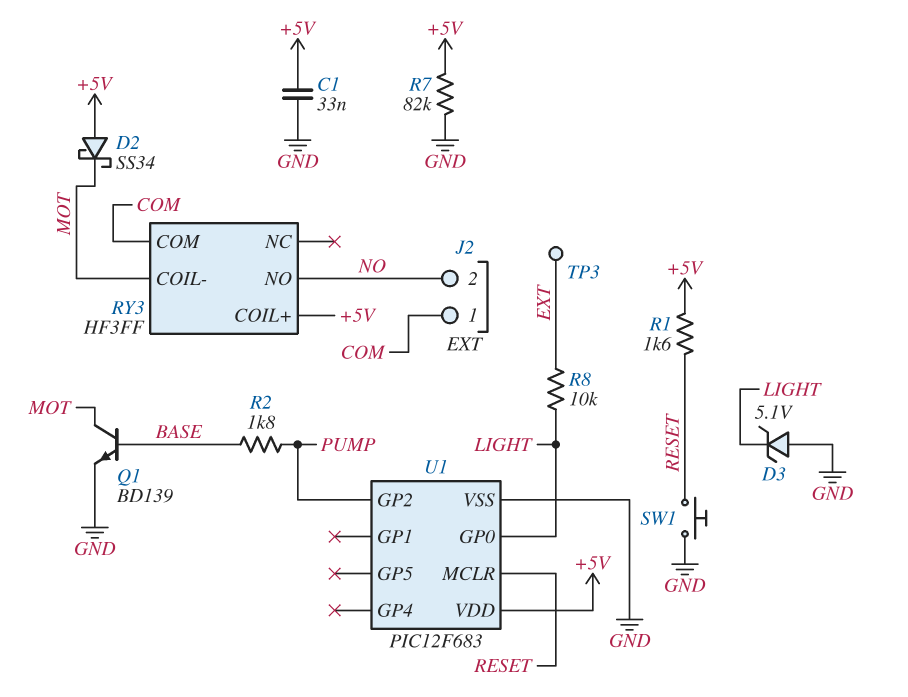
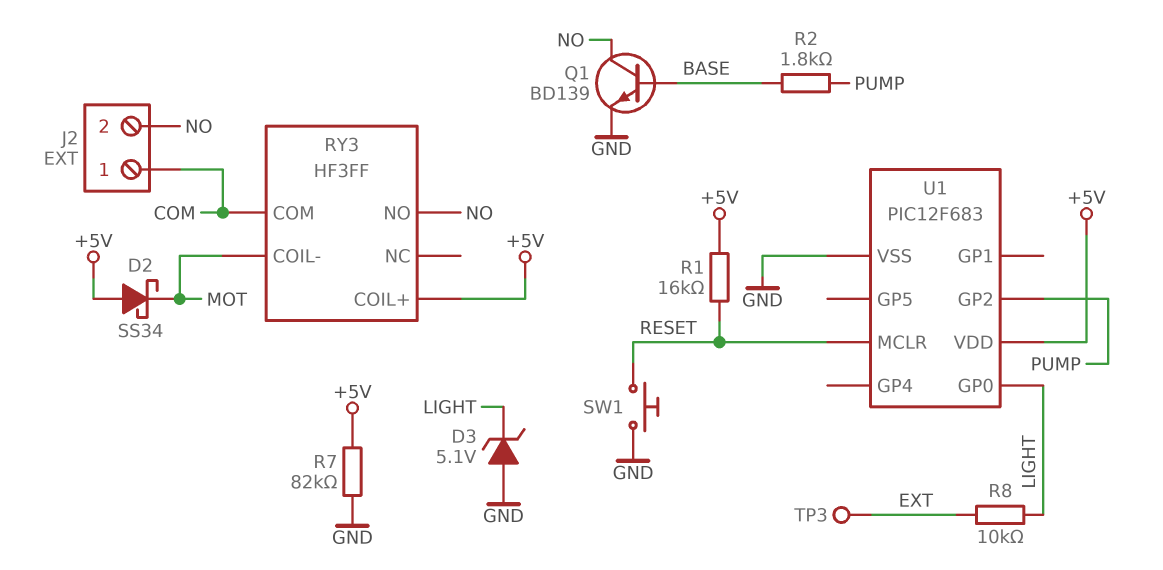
C1: 33nF (+5V, GND) -> none
Q1: NPN BD139 (B BASE, C MOT, E GND) -> NPN BD139 (B BASE, C NO, E GND)
R1: 1.6k (+5V, RESET) -> 16k (+5V, RESET)

